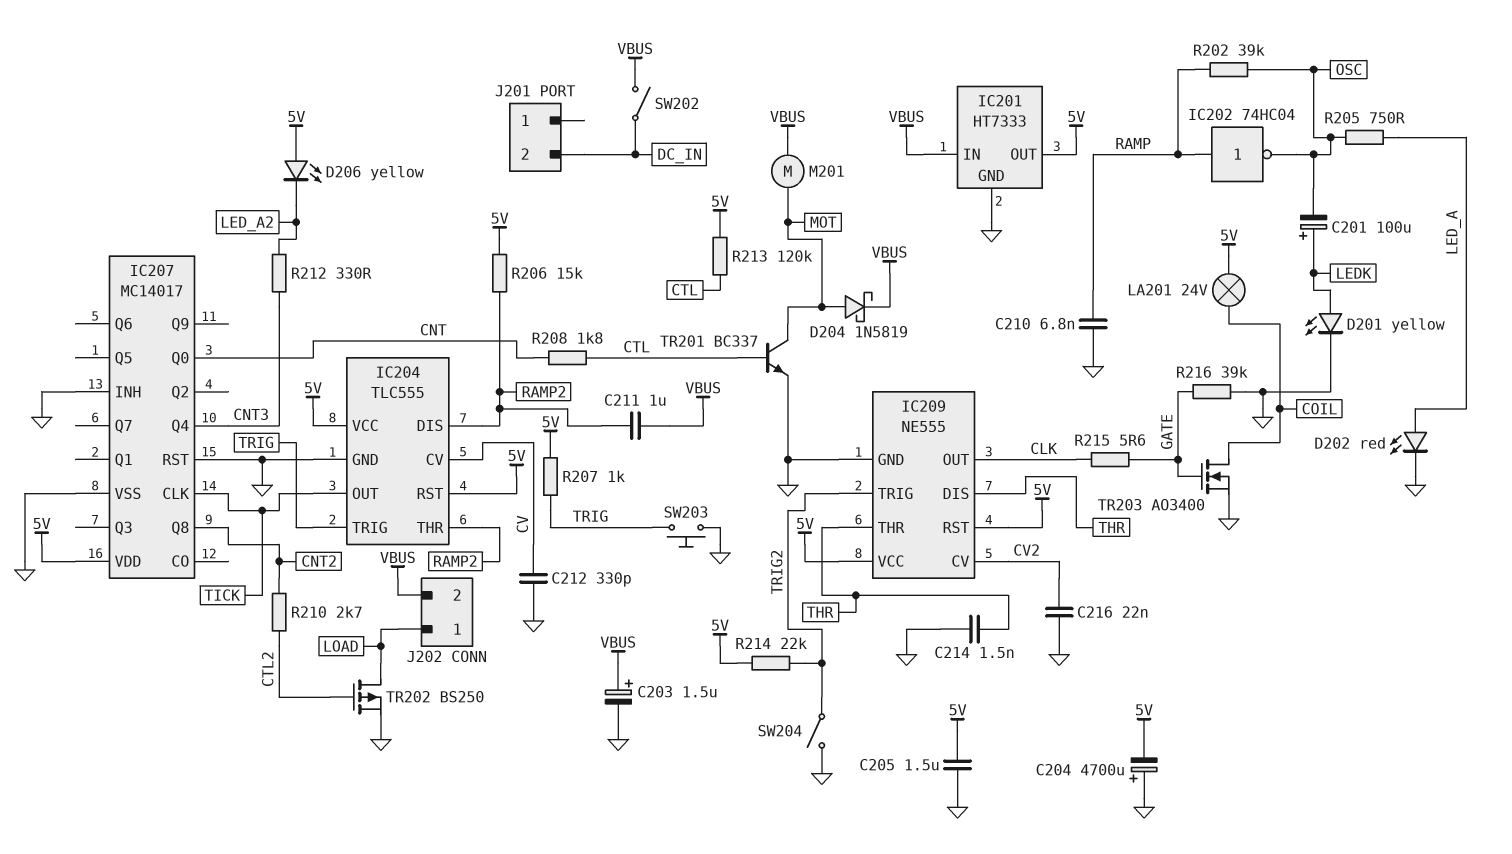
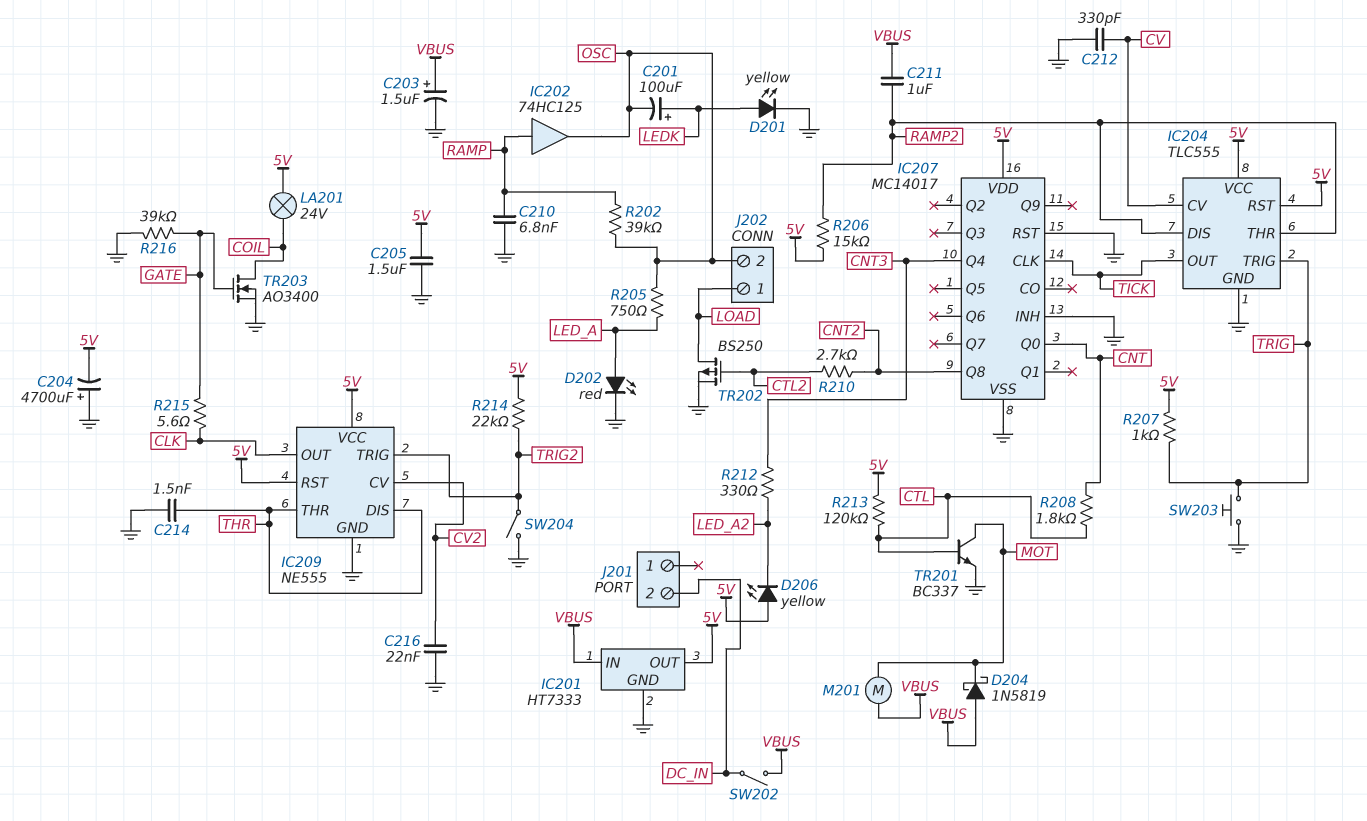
D204: schottky 1N5819 (A MOT, K VBUS) -> schottky 1N5819 (A VBUS, K MOT)
IC202: NOT 74HC04 (in RAMP, out OSC) -> buffer 74HC125 (in RAMP, out OSC)
J202 pin 2: VBUS -> OSC

